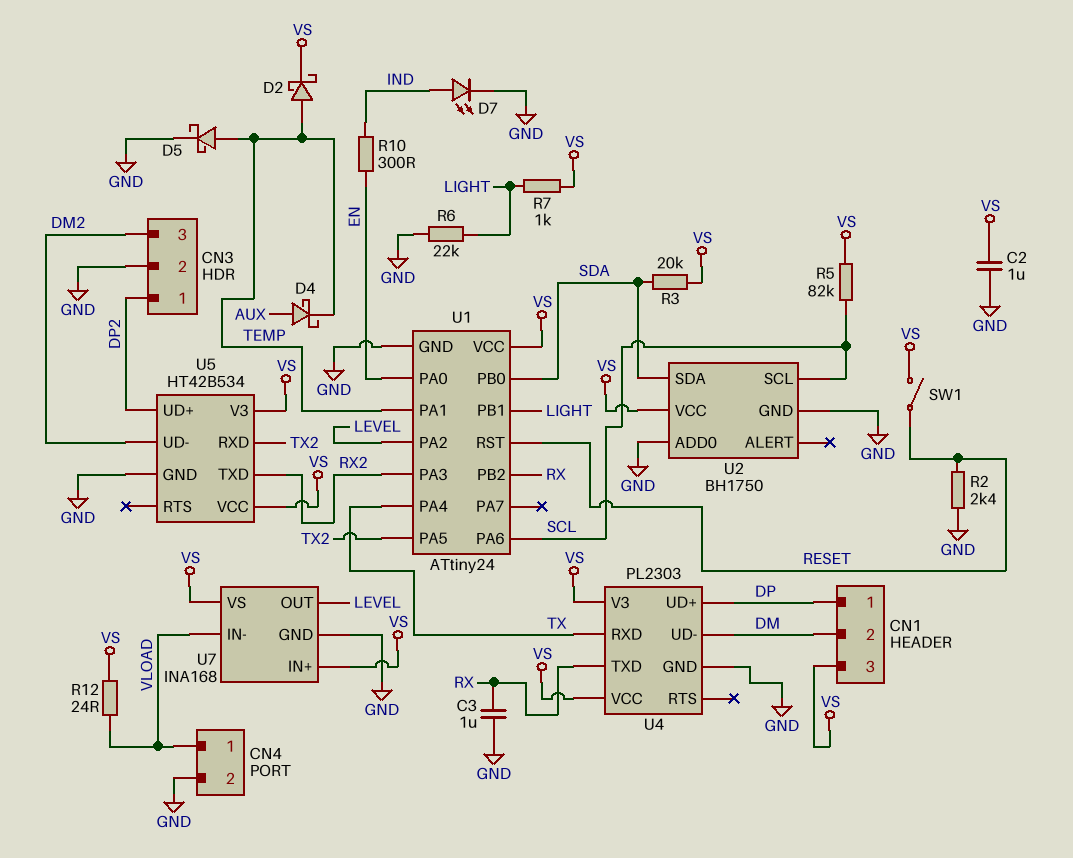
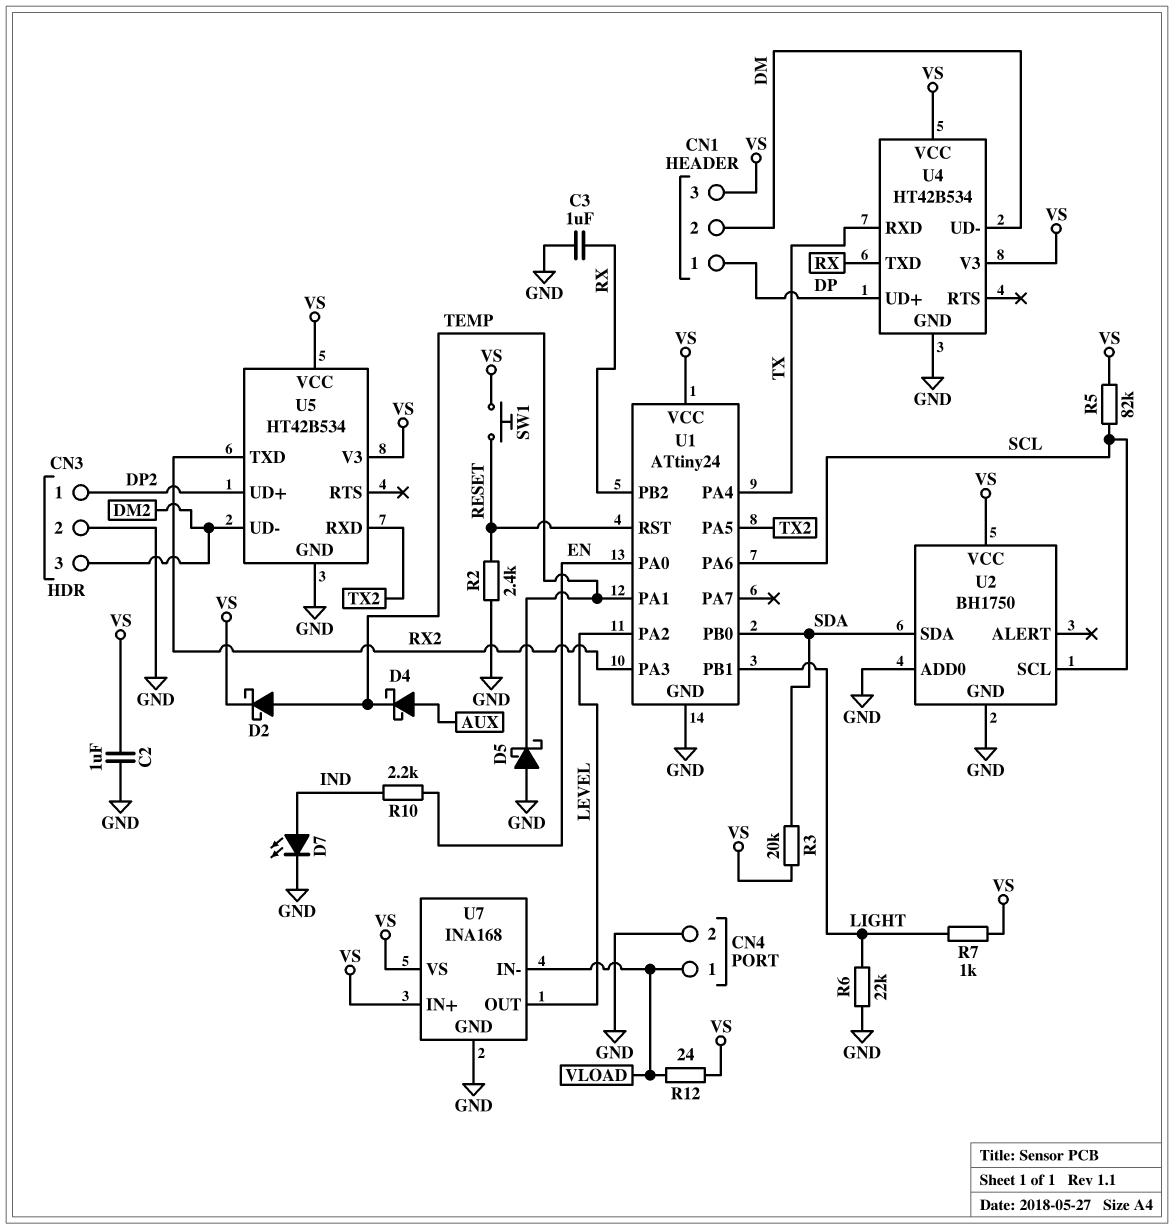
D5: schottky (A TEMP, K GND) -> schottky (A GND, K TEMP)
R10: 300 (EN, IND) -> 2.2k (EN, IND)
SW1: switch (RESET, VS) -> button (RESET, VS)
U4: PL2303 -> HT42B534

